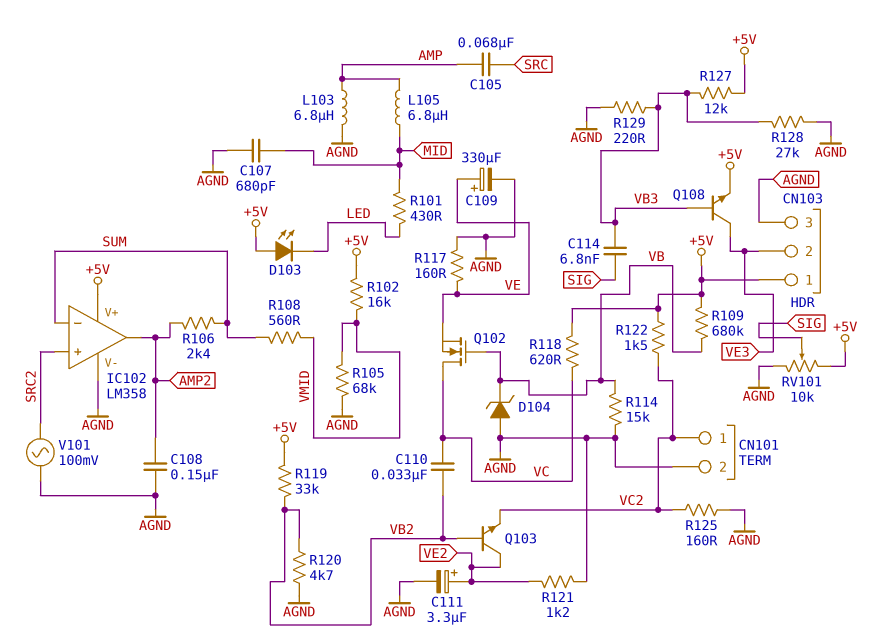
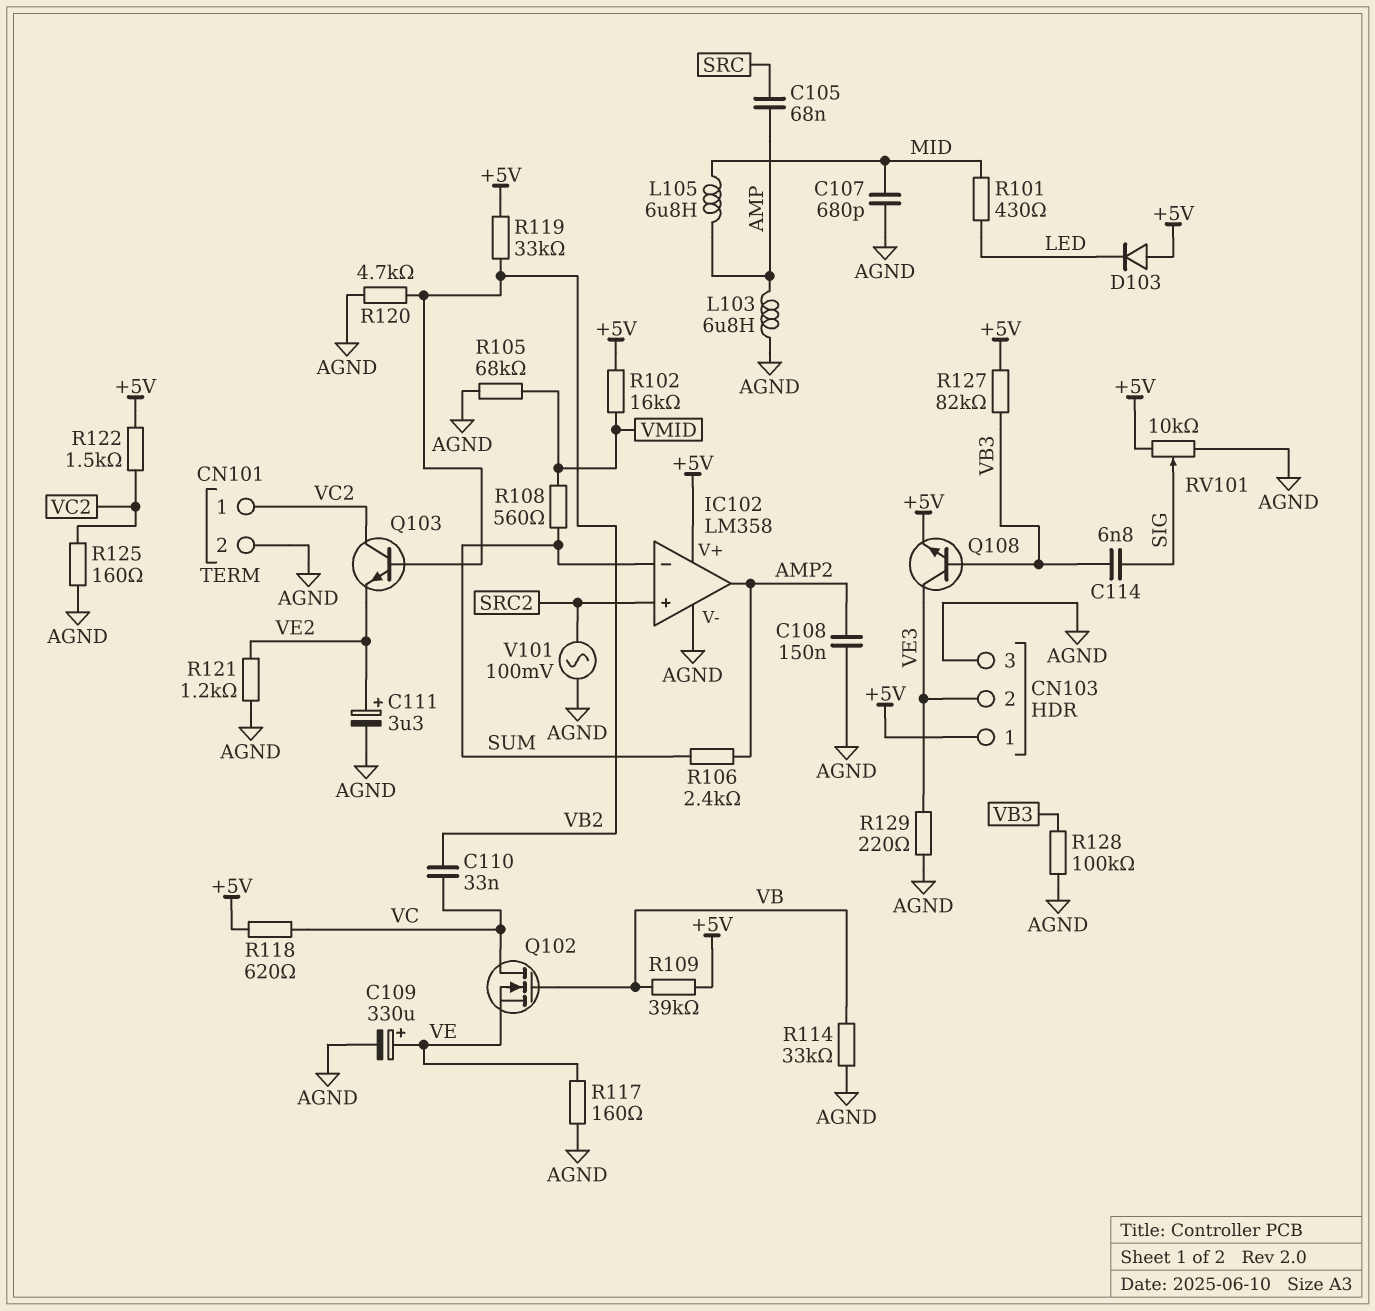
D103: LED (A +5V, K LED) -> diode (A +5V, K LED)
D104: zener (A AGND, K VB) -> none
Q103: NPN (B VB2, C VE2, E VC2) -> NPN (B VB2, C VC2, E VE2)
R109: 680k (+5V, VB) -> 39k (+5V, VB)
R114: 15k (AGND, VB) -> 33k (AGND, VB)
R127: 12k (+5V, VB3) -> 82k (+5V, VB3)
R128: 27k (AGND, VB3) -> 100k (AGND, VB3)
R129: 220 (AGND, VB3) -> 220 (AGND, VE3)

